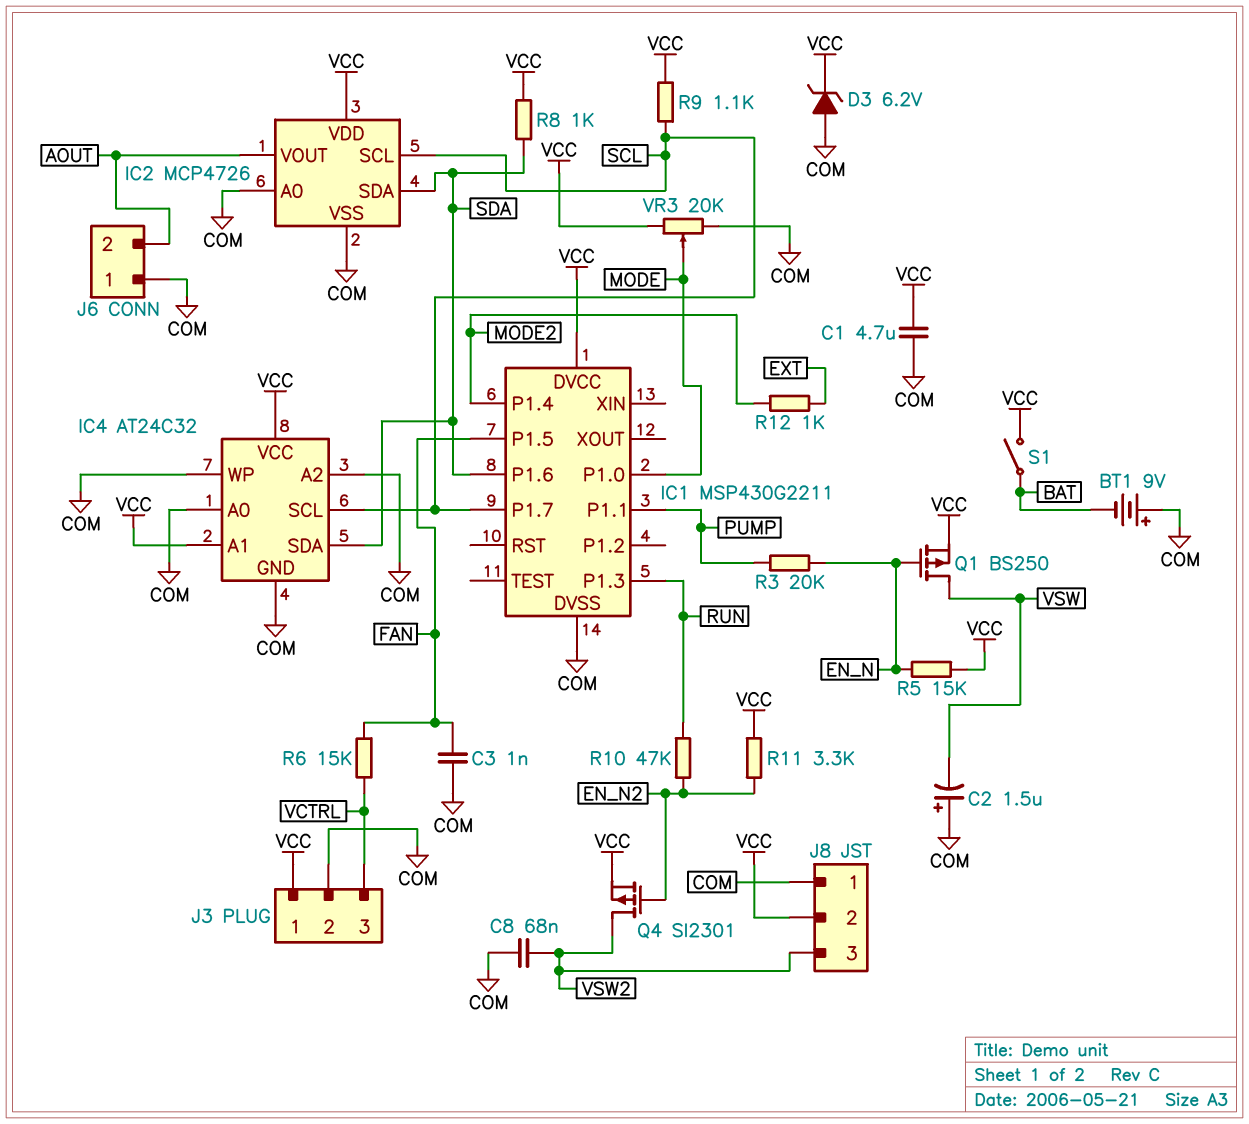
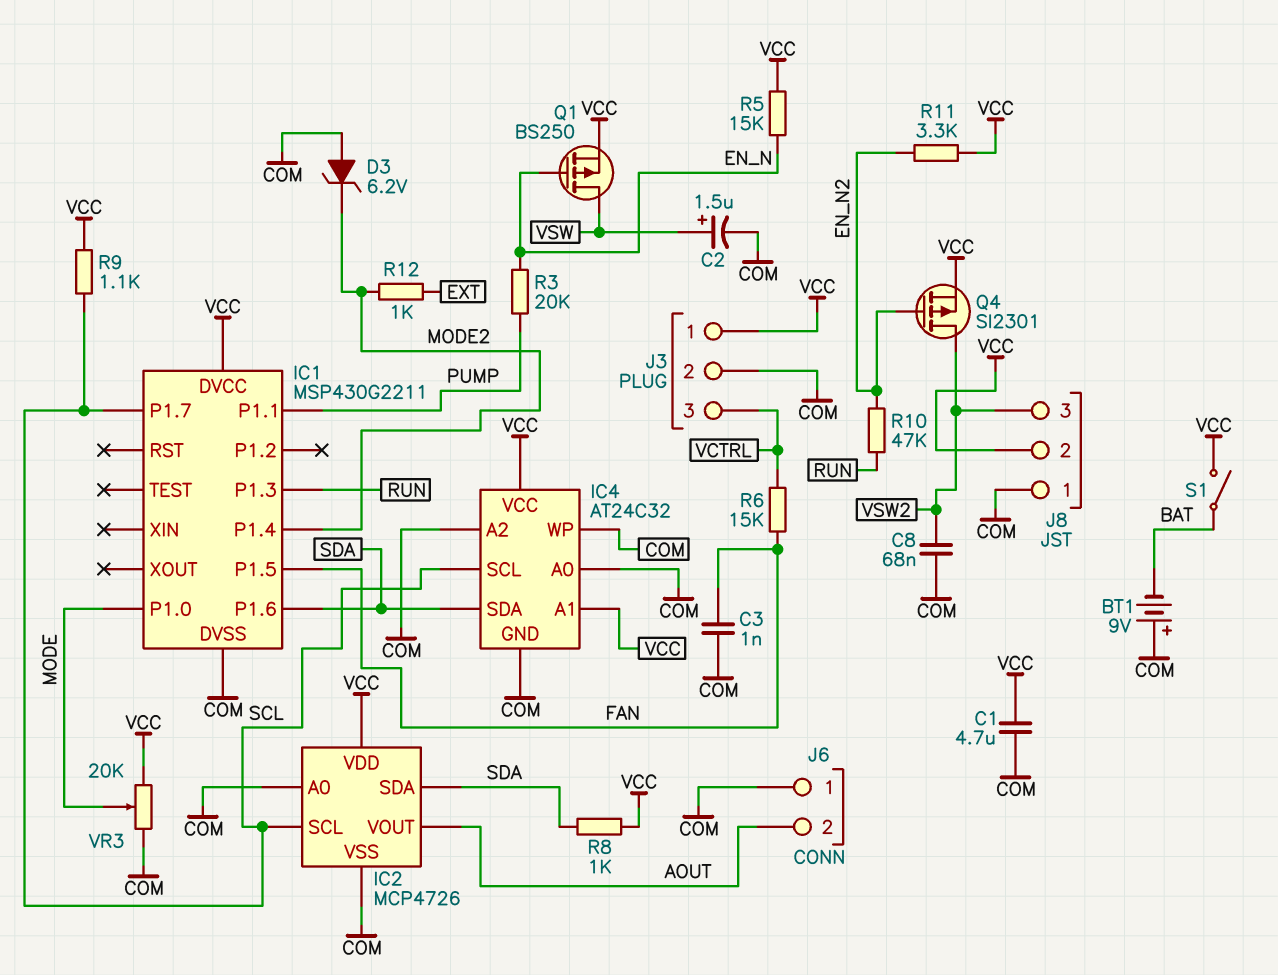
C2: 1.5uF (plus COM, minus VSW) -> 1.5uF (plus VSW, minus COM)
D3: zener 6.2V (A COM, K VCC) -> zener 6.2V (A COM, K MODE2)

